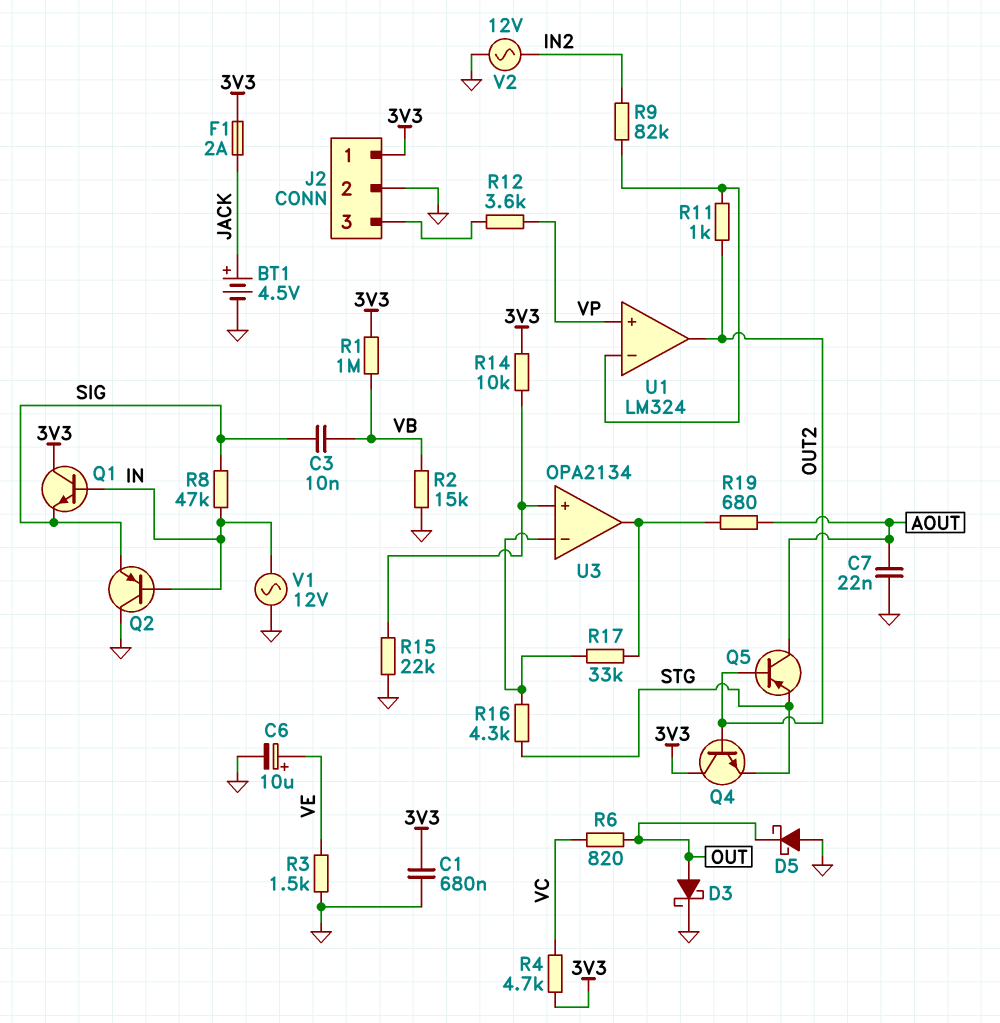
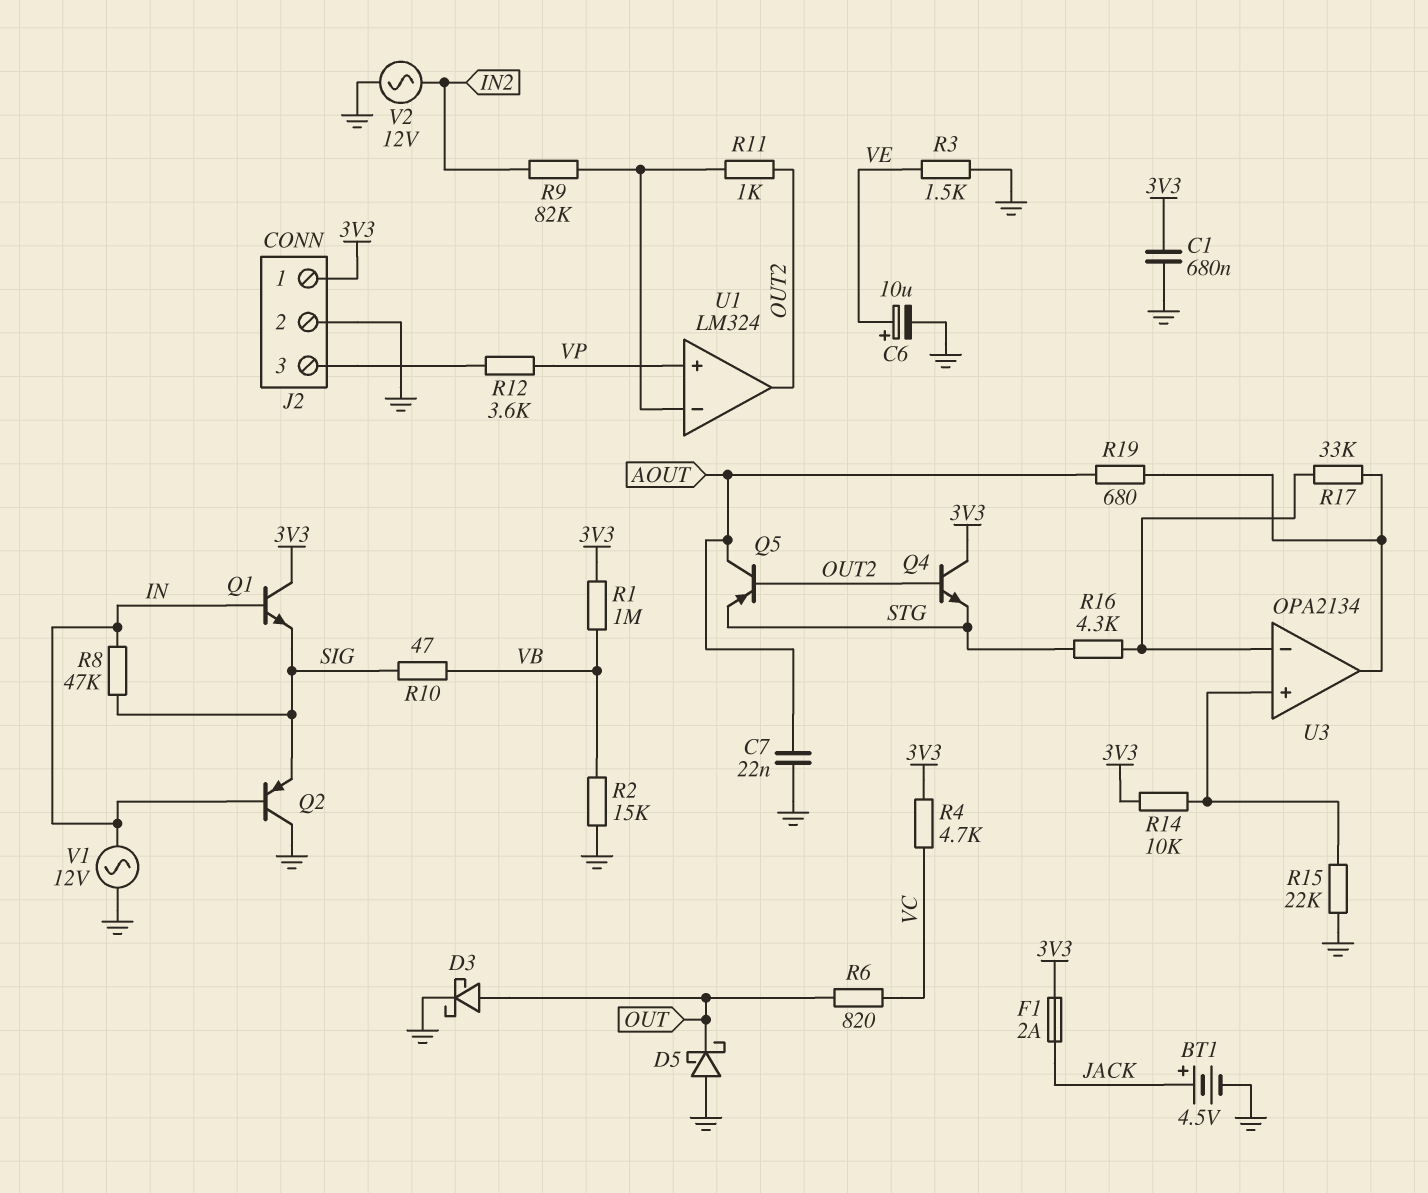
C3: 10nF (SIG, VB) -> none
R10: none -> 47 (SIG, VB)

